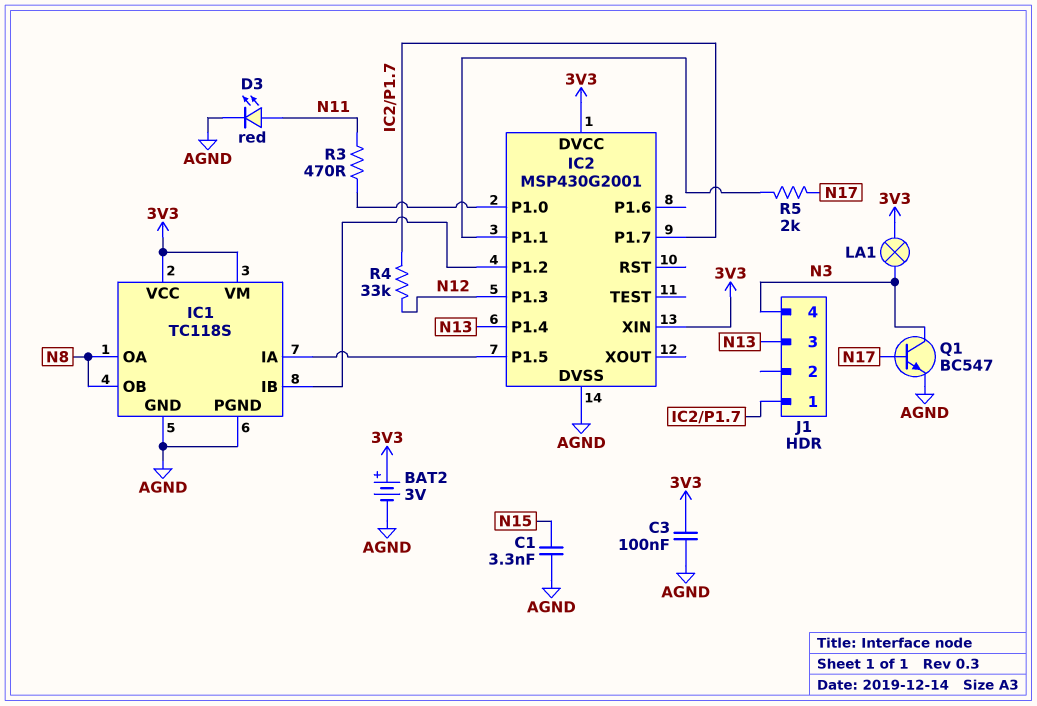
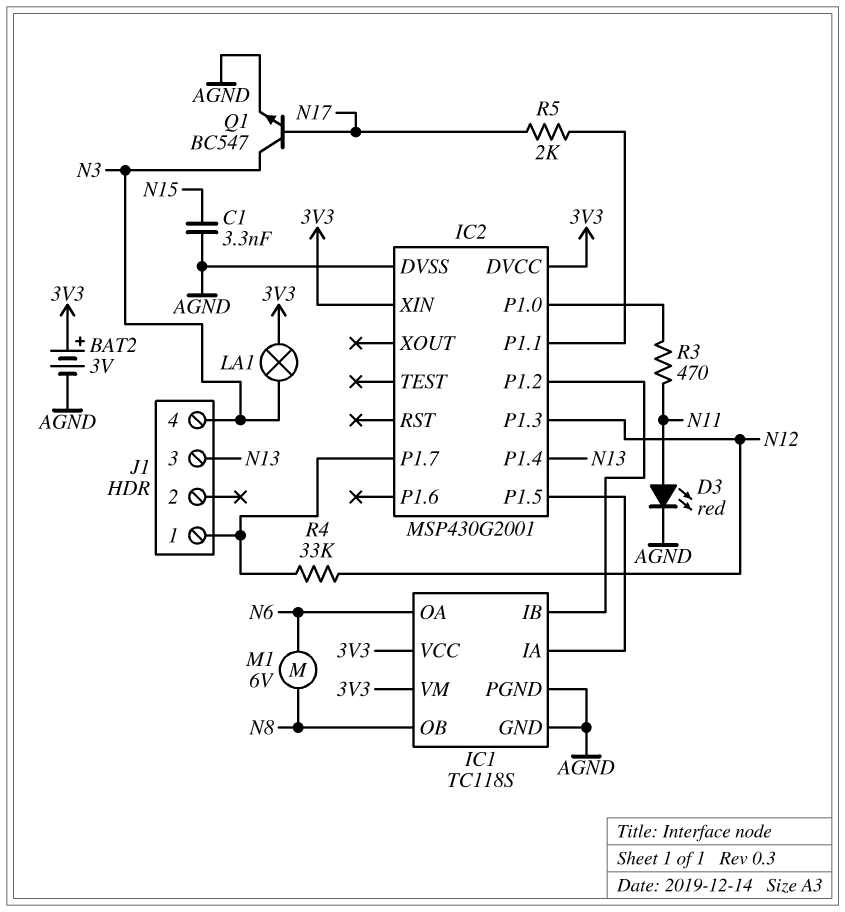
C3: 100nF (3V3, AGND) -> none
IC1 pin OA: N8 -> N6
M1: none -> motor 6V (N6, N8)

